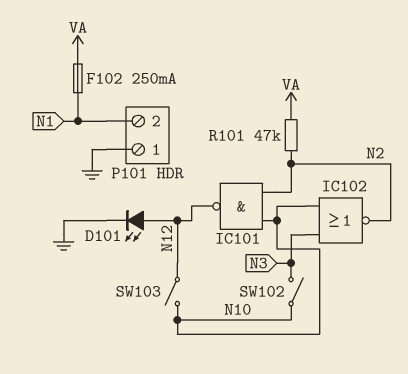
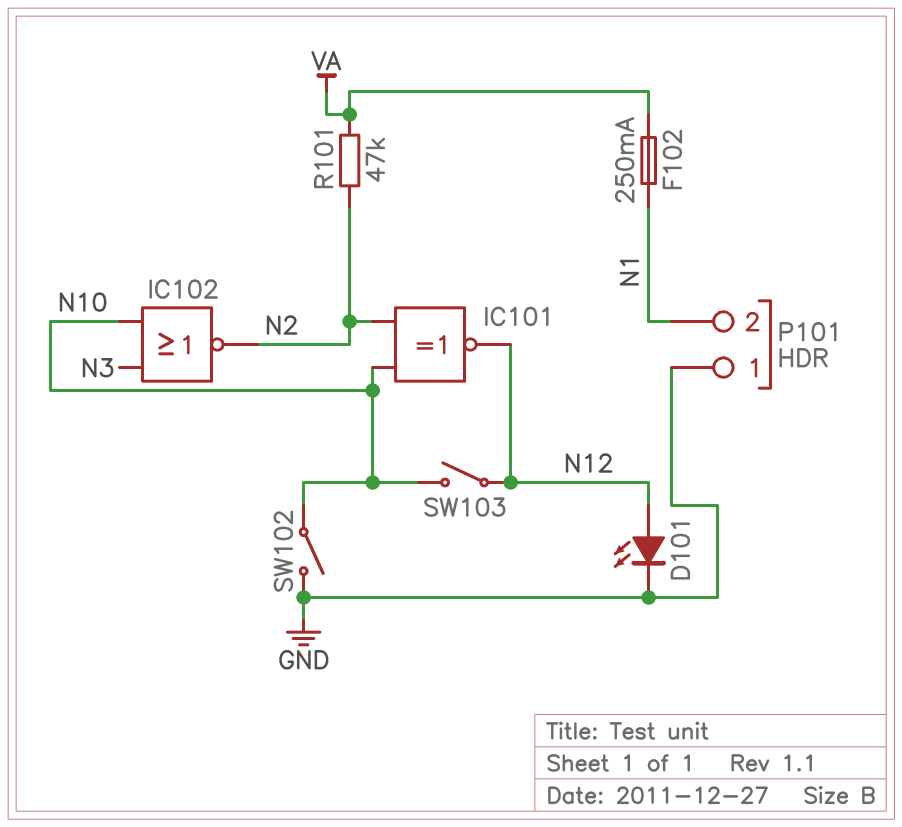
IC101: NAND (in N2, in N10, out N12) -> XNOR (in N2, in N10, out N12)
SW102: switch (N3, N10) -> switch (GND, N10)

